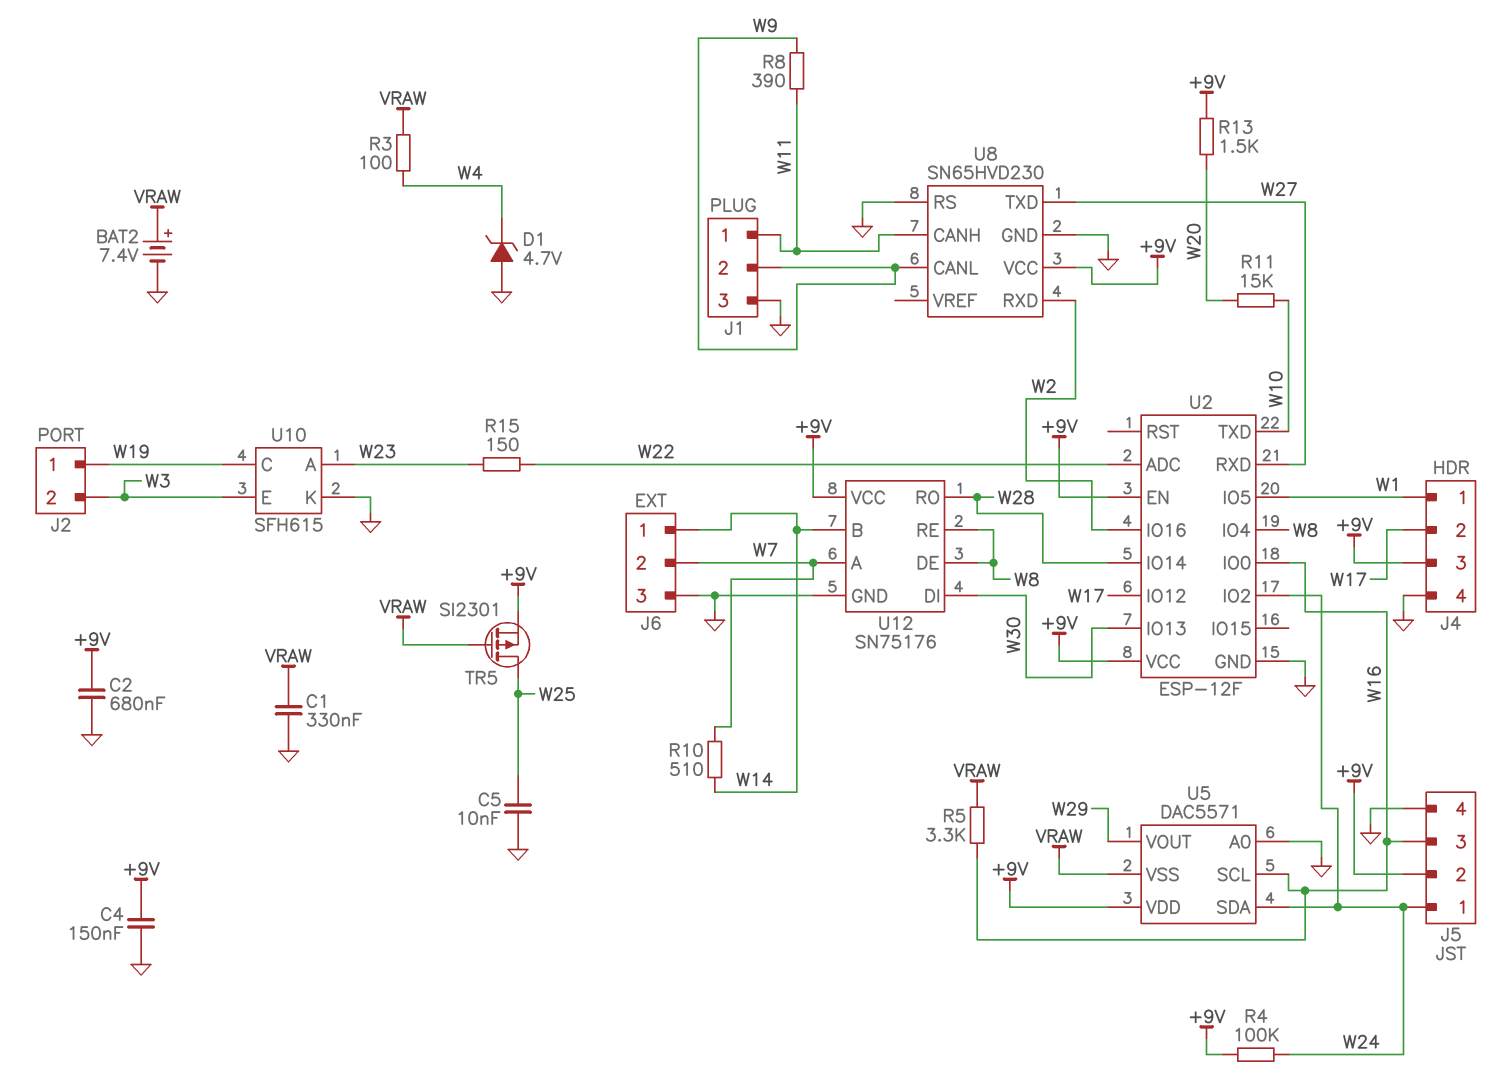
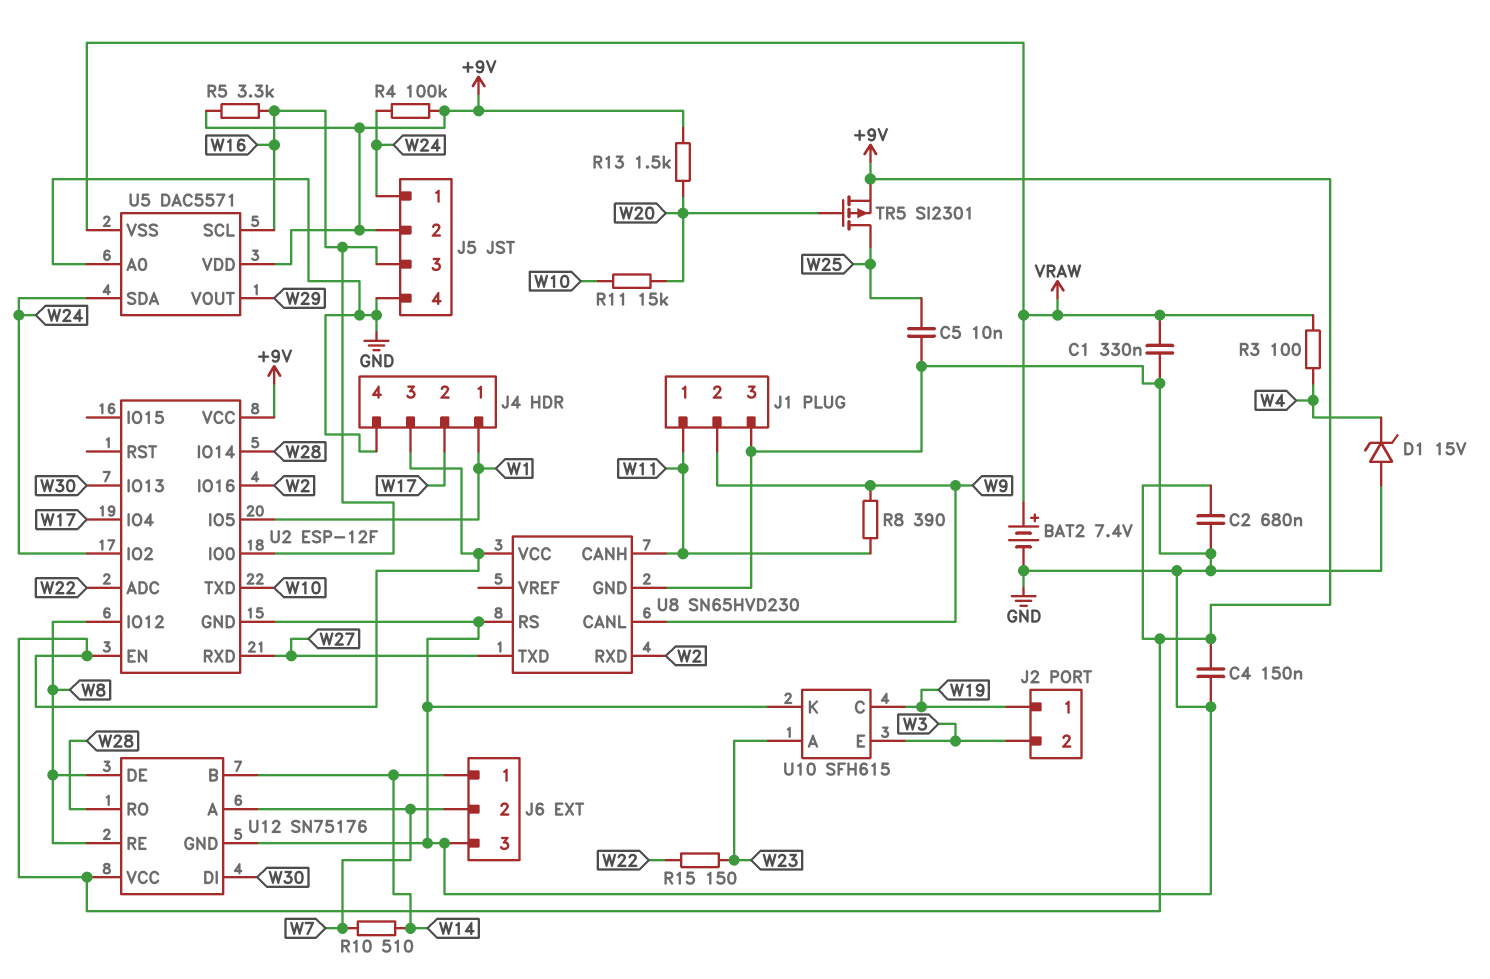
D1: zener 4.7V (A GND, K W4) -> zener 15V (A GND, K W4)
R5: 3.3k (VRAW, W16) -> 3.3k (+9V, W16)
TR5: PMOS SI2301 (G VRAW, D W25, S +9V) -> PMOS SI2301 (G W20, D W25, S +9V)
U2 pin IO4: W8 -> W17
U2 pin IO12: W17 -> W8

